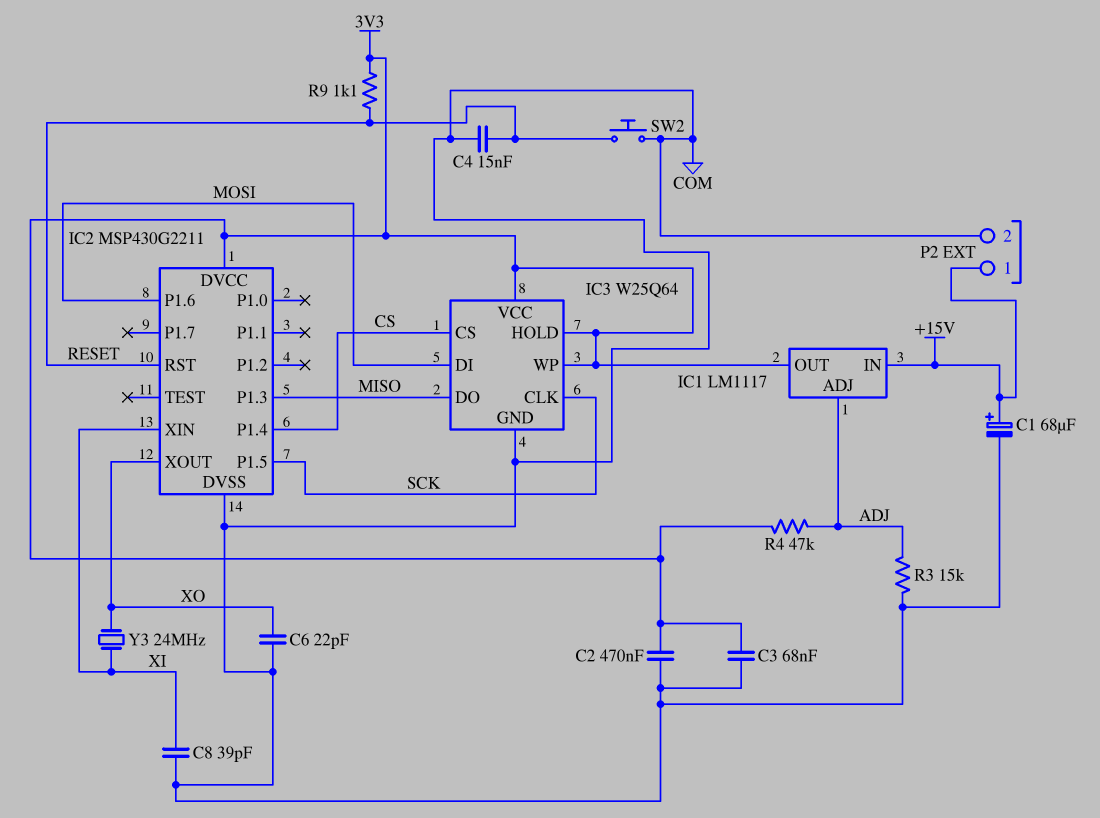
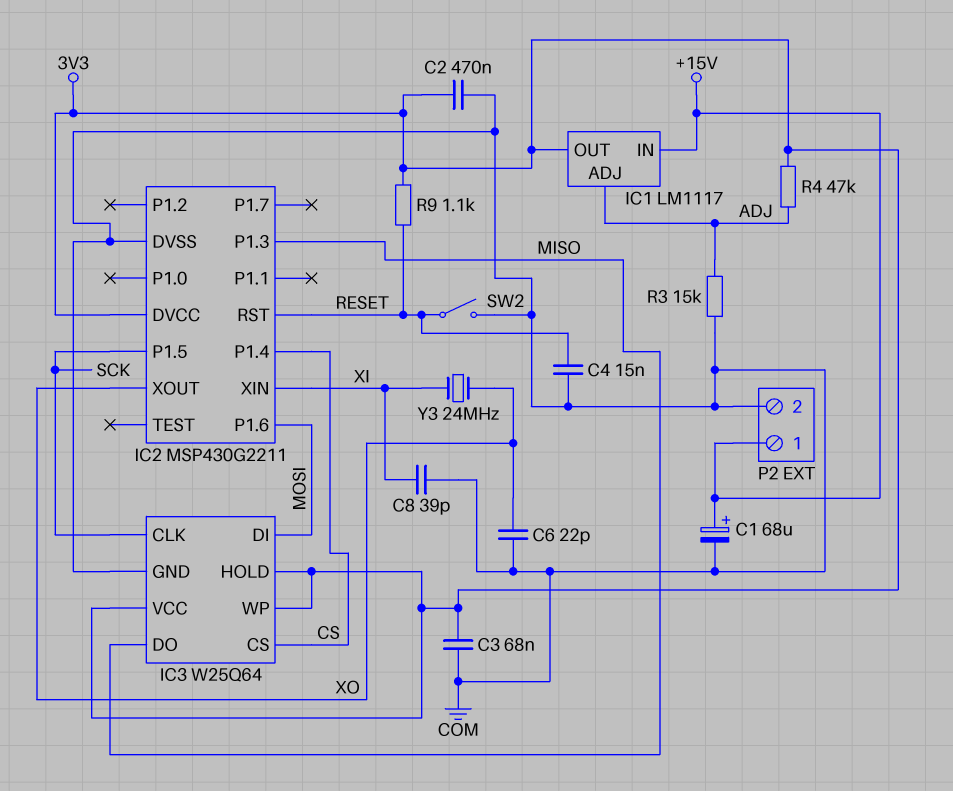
SW2: button (COM, RESET) -> switch (COM, RESET)

